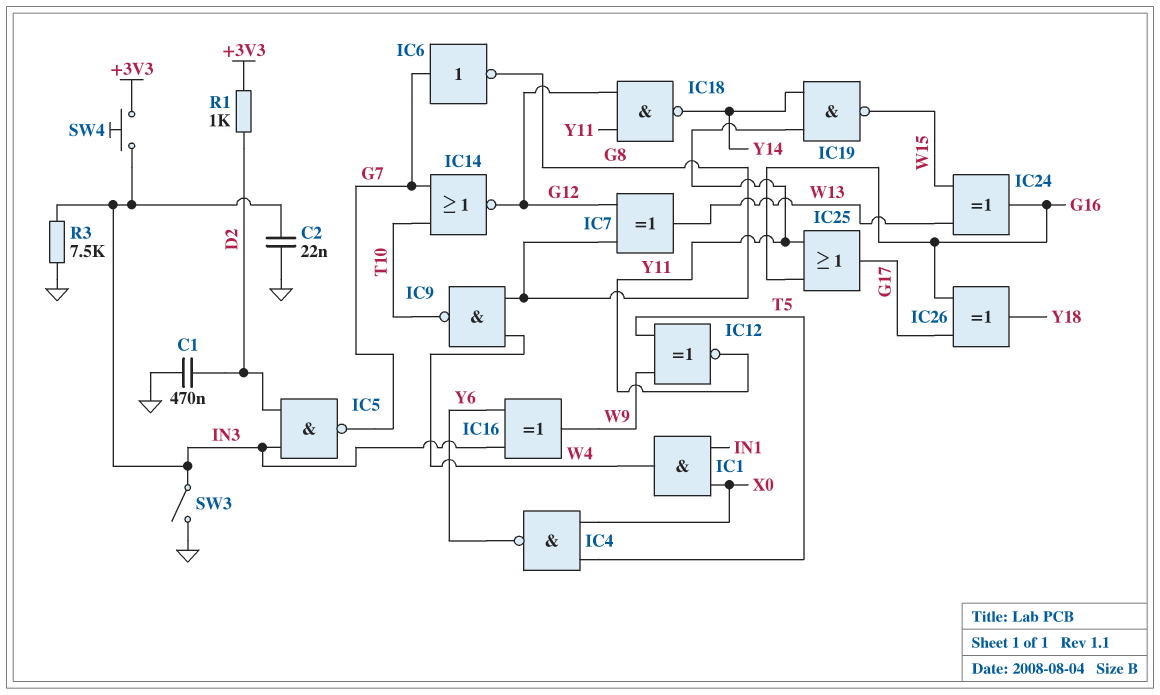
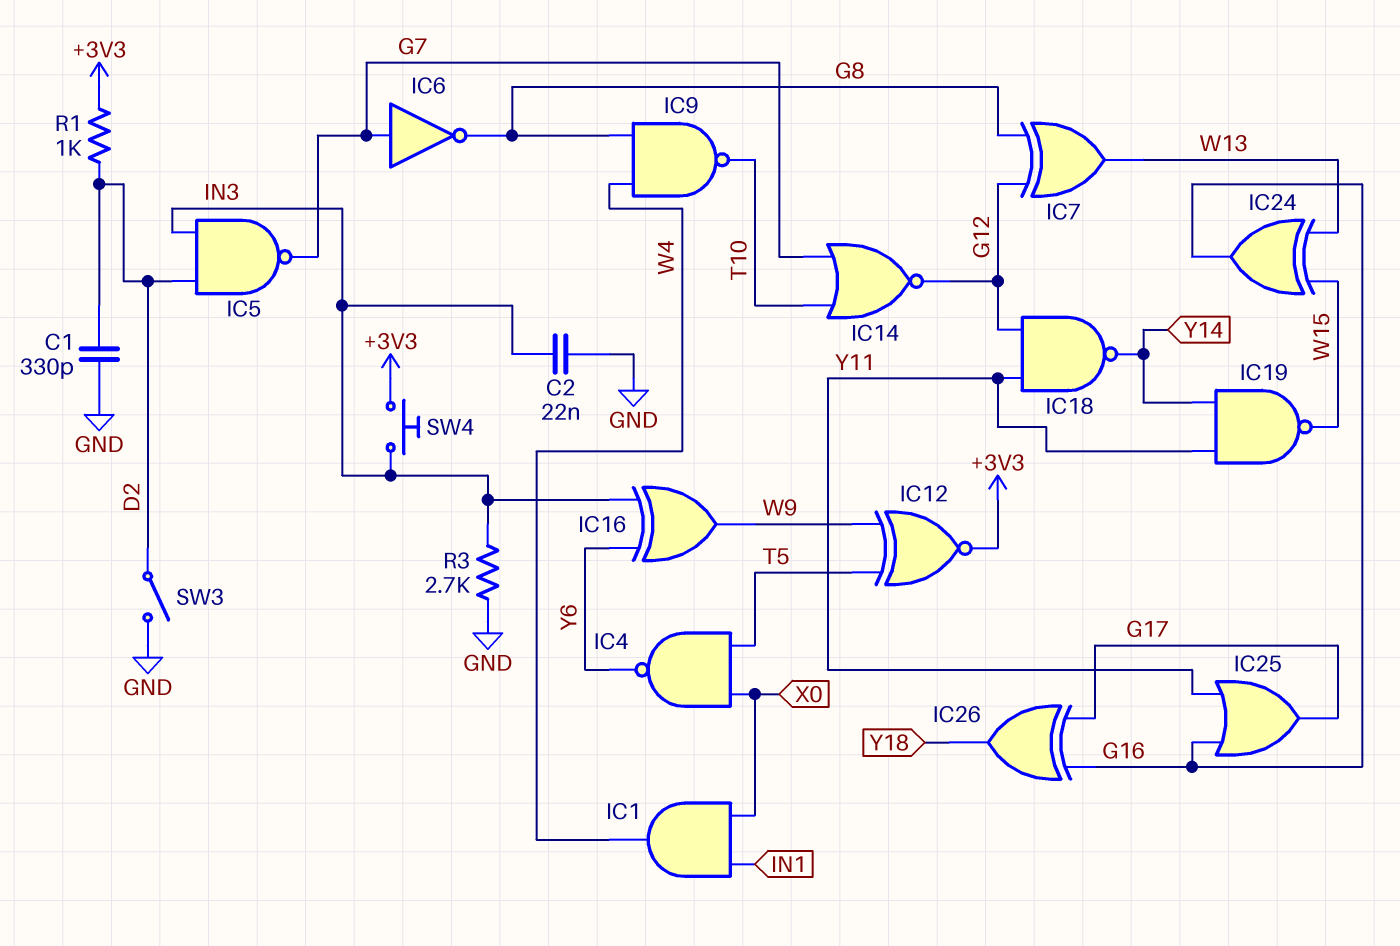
C1: 470nF (D2, GND) -> 330pF (D2, GND)
IC12: XNOR (in T5, in W9, out Y11) -> XNOR (in T5, in W9, out +3V3)
R3: 7.5k (GND, IN3) -> 2.7k (GND, IN3)
SW3: switch (GND, IN3) -> switch (D2, GND)

